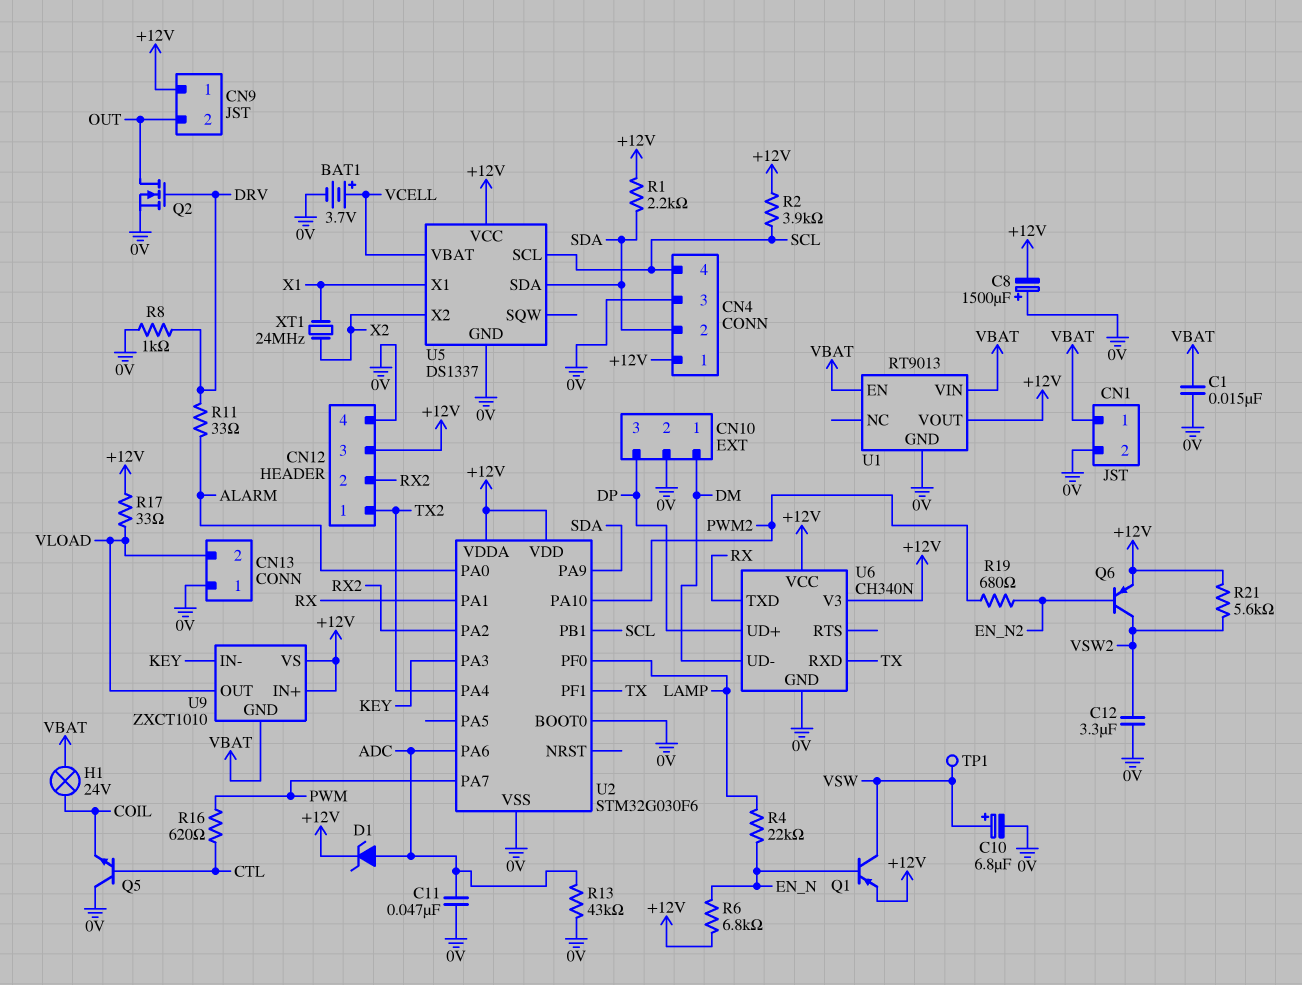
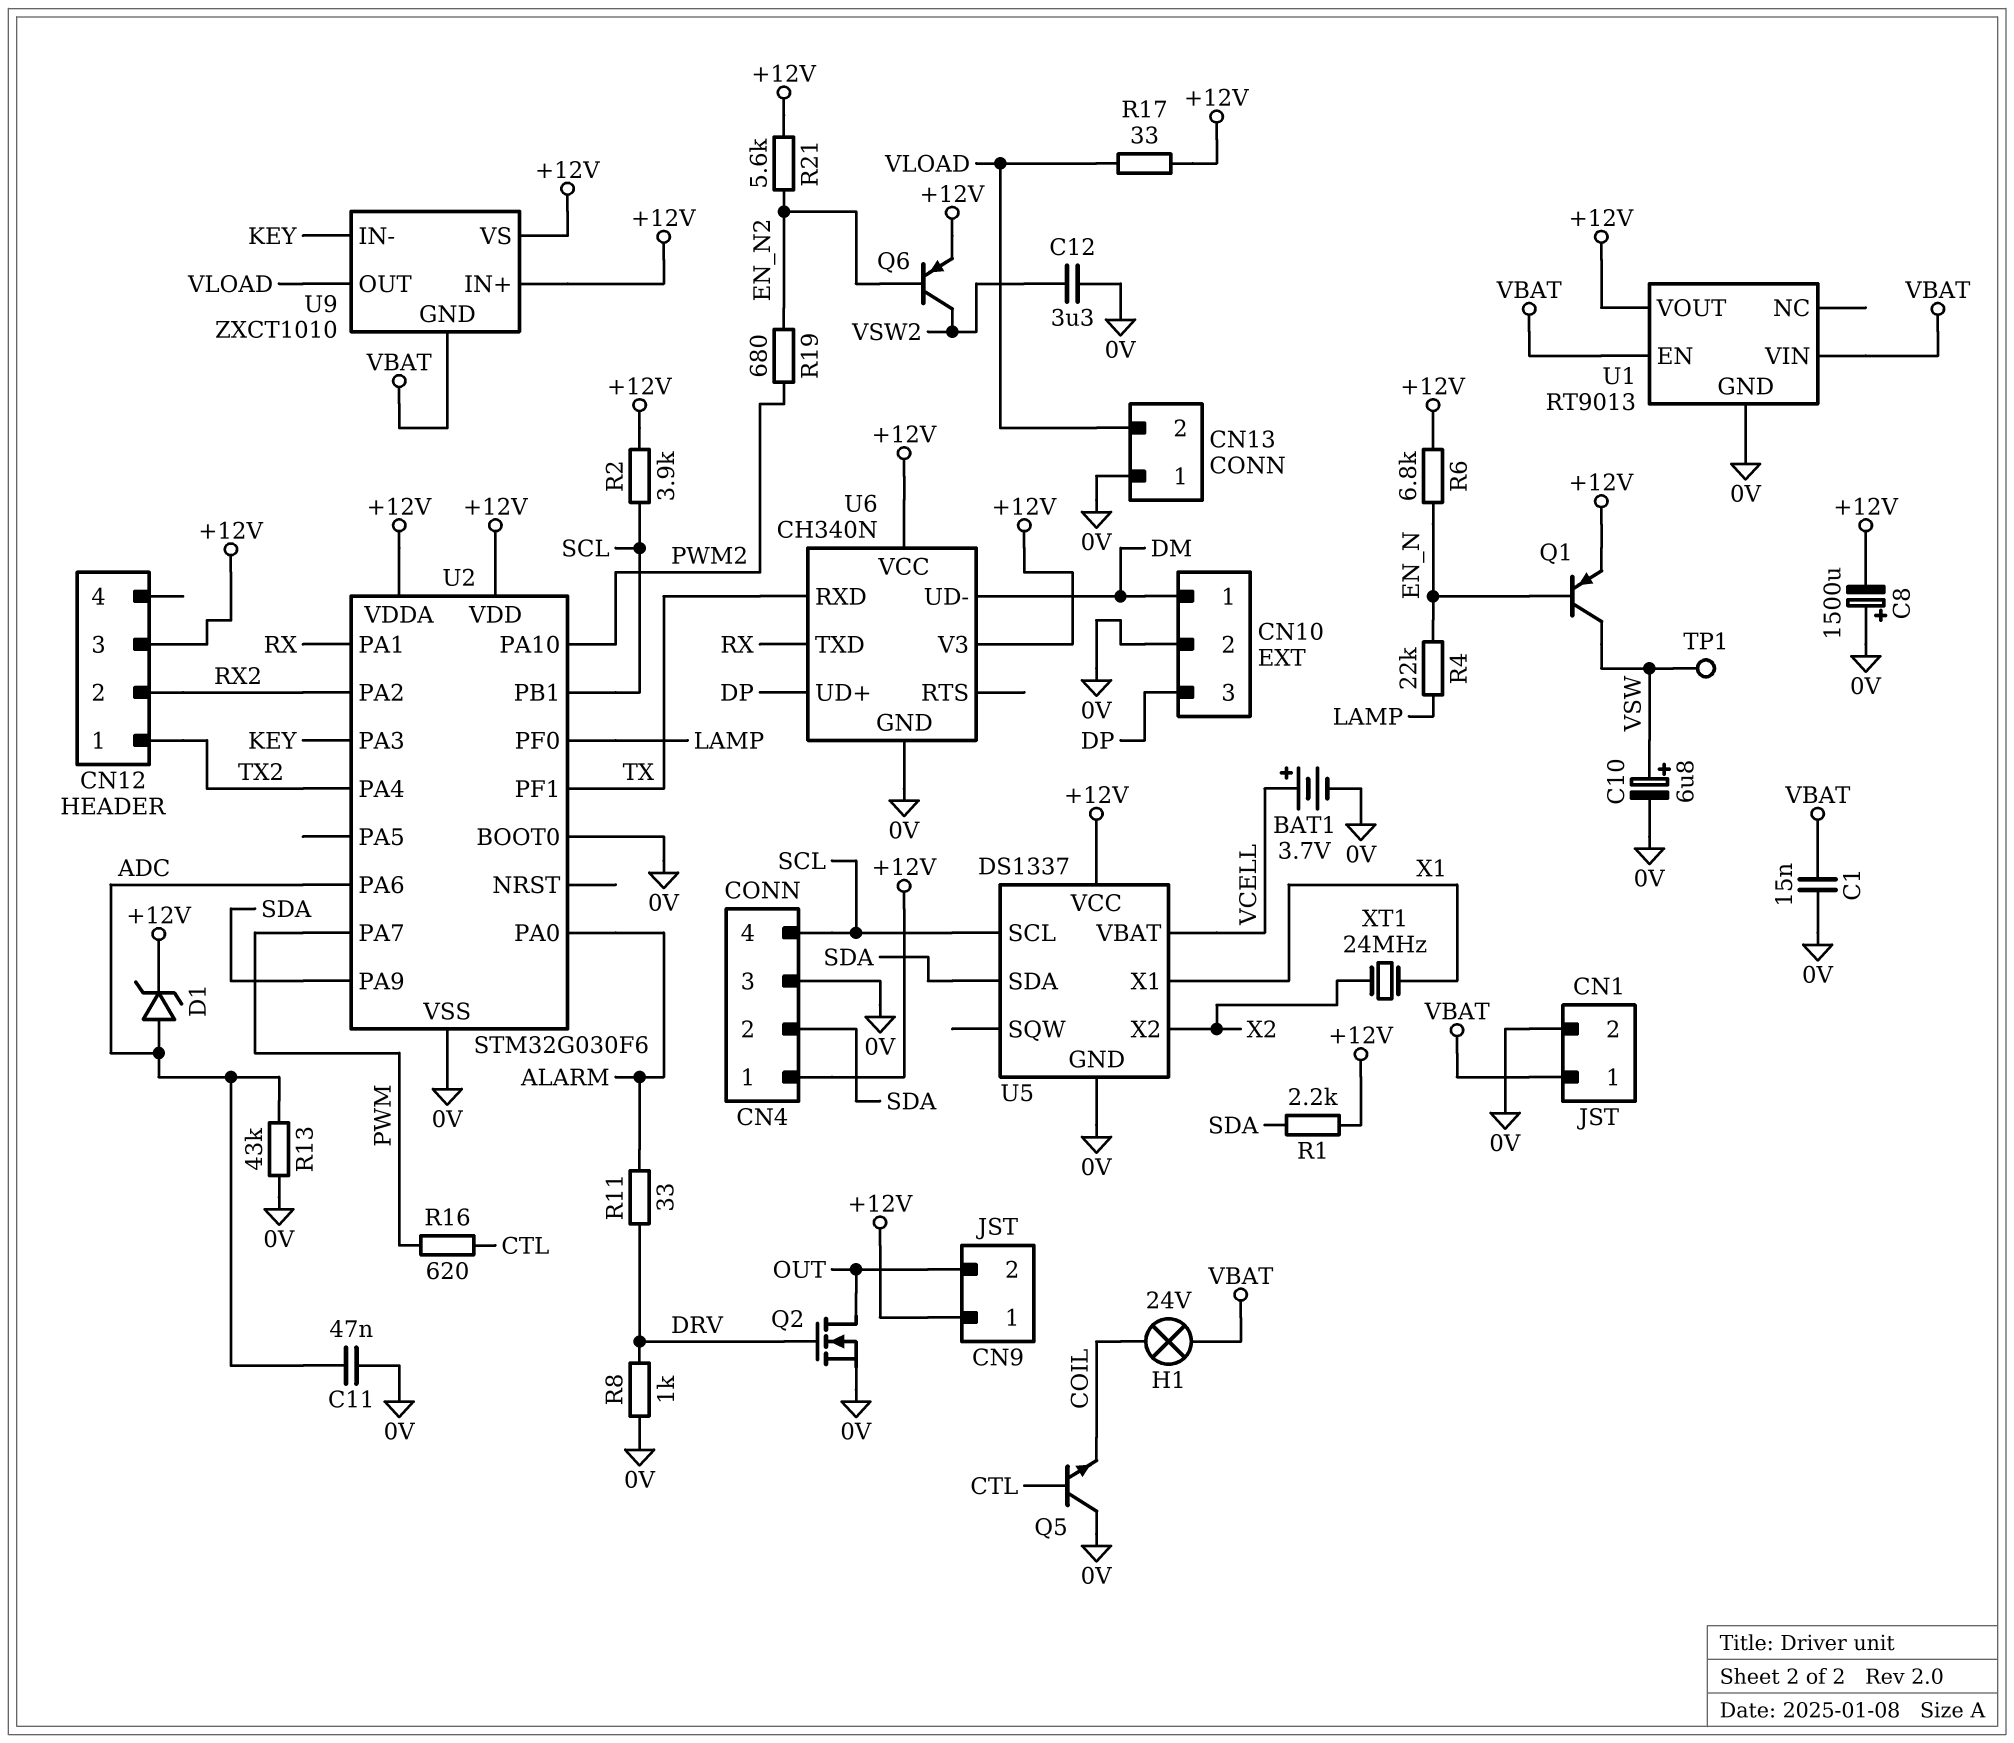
CN12 pin 4: 0V -> none
R21: 5.6k (+12V, VSW2) -> 5.6k (+12V, EN_N2)

